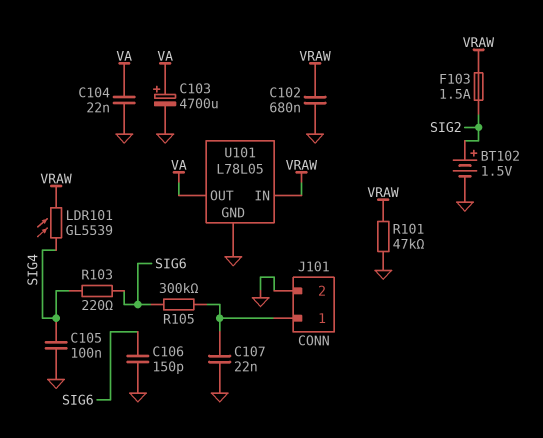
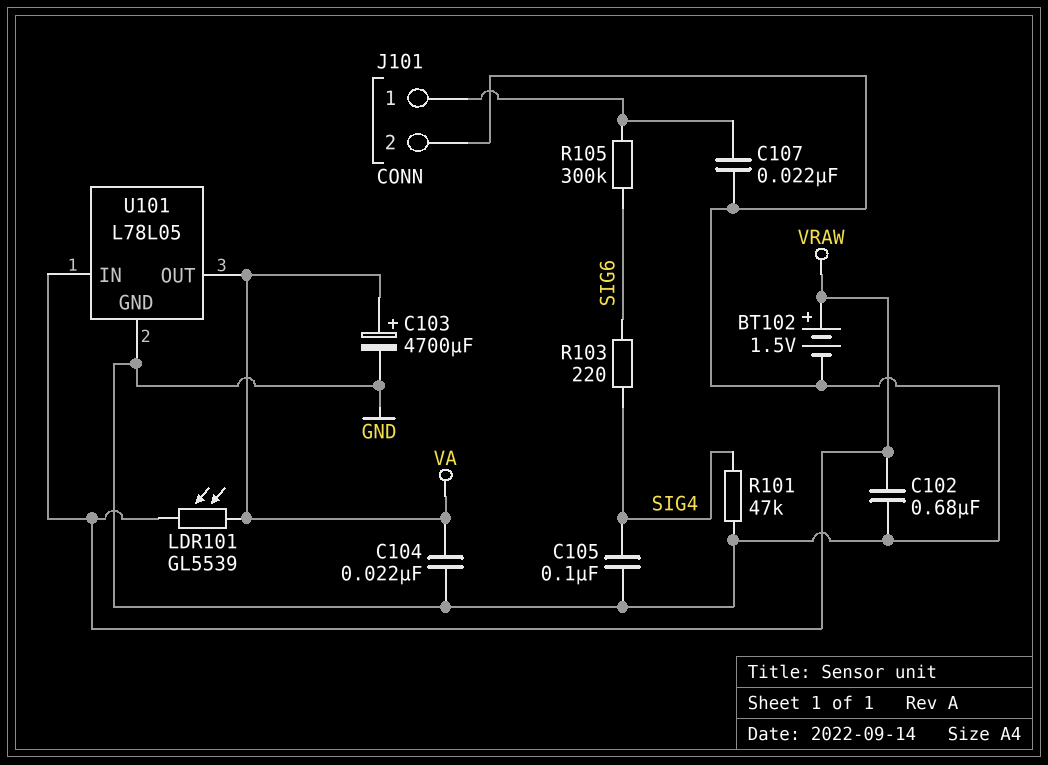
BT102: 1.5V (plus SIG2, minus GND) -> 1.5V (plus VRAW, minus GND)
C106: 150pF (GND, SIG6) -> none
F103: 1.5A (SIG2, VRAW) -> none
LDR101: GL5539 (SIG4, VRAW) -> GL5539 (VA, VRAW)
R101: 47k (GND, VRAW) -> 47k (GND, SIG4)

